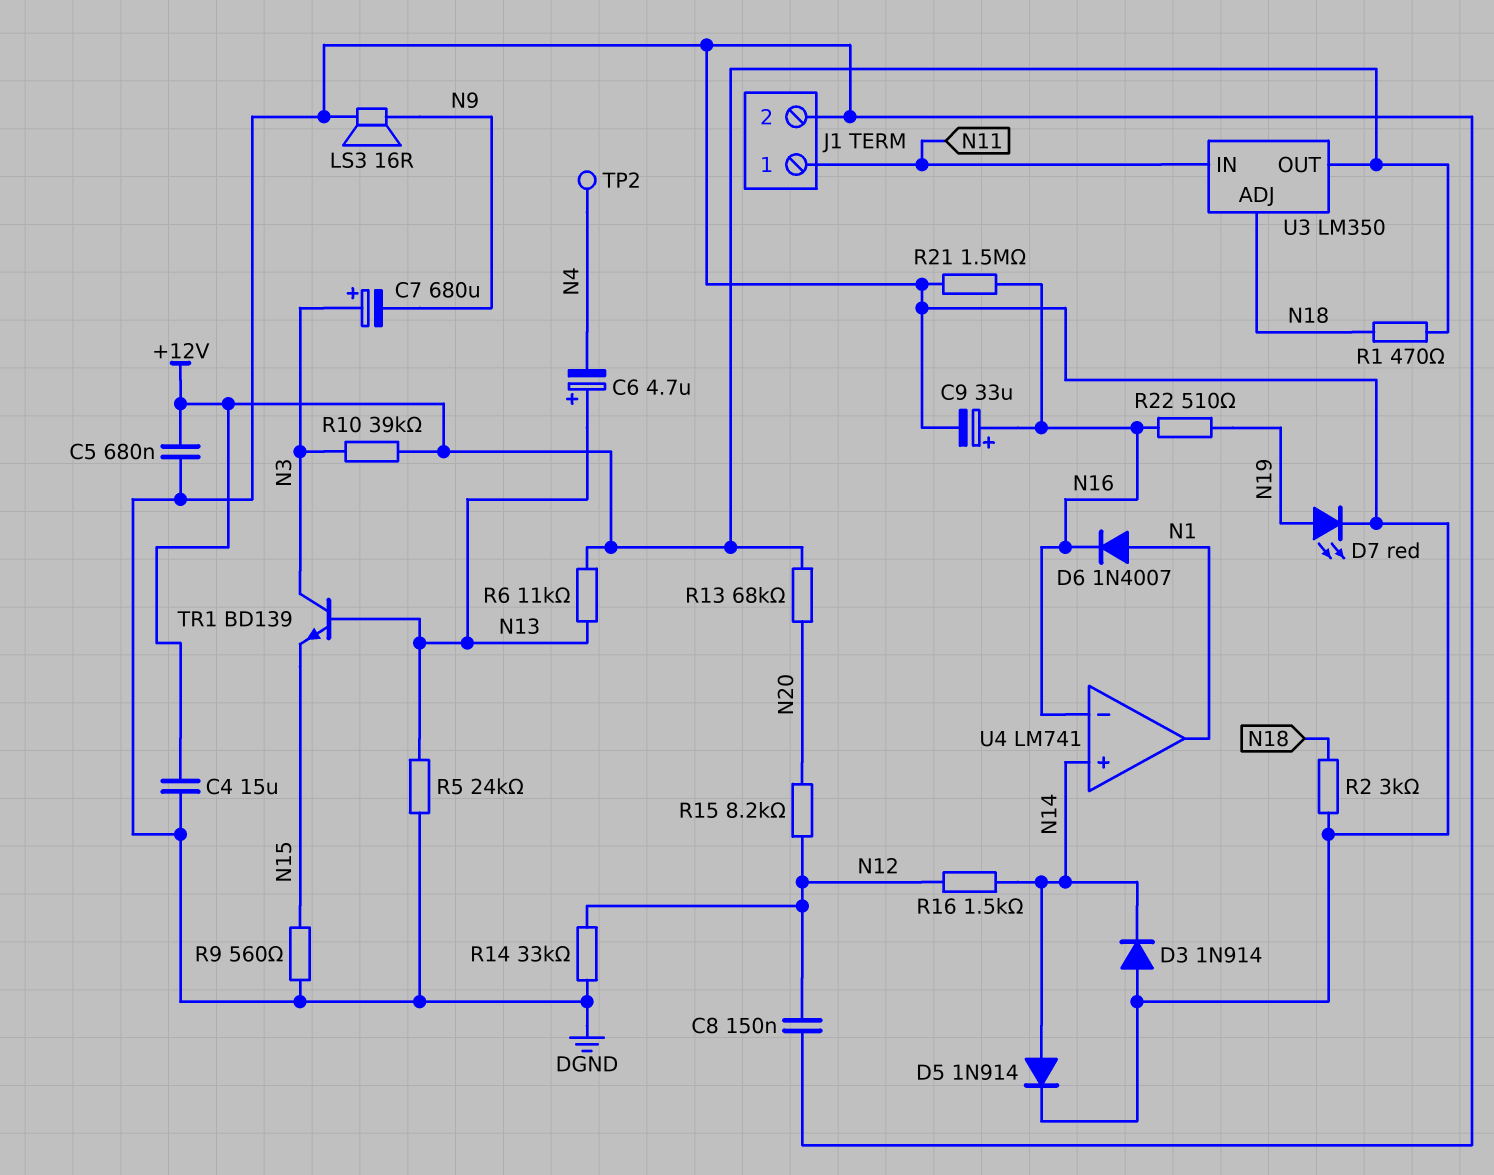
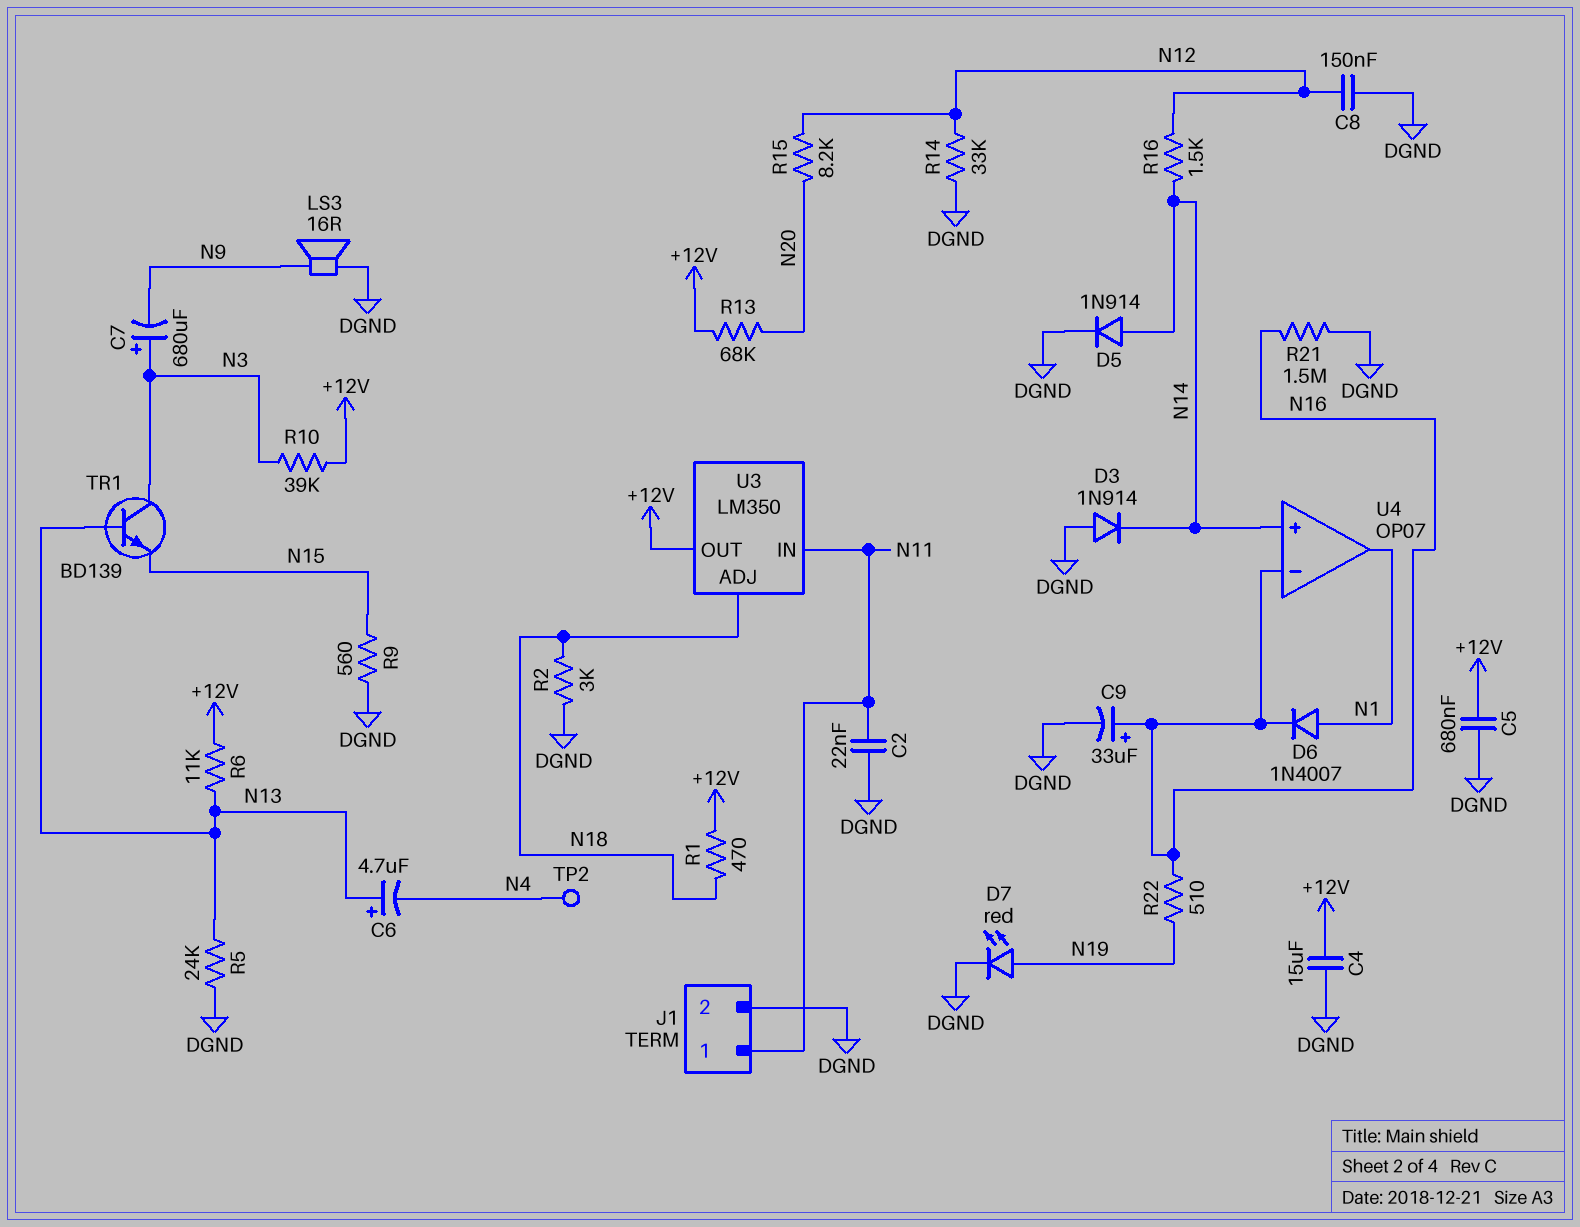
C2: none -> 22nF (DGND, N11)
U4: LM741 -> OP07

